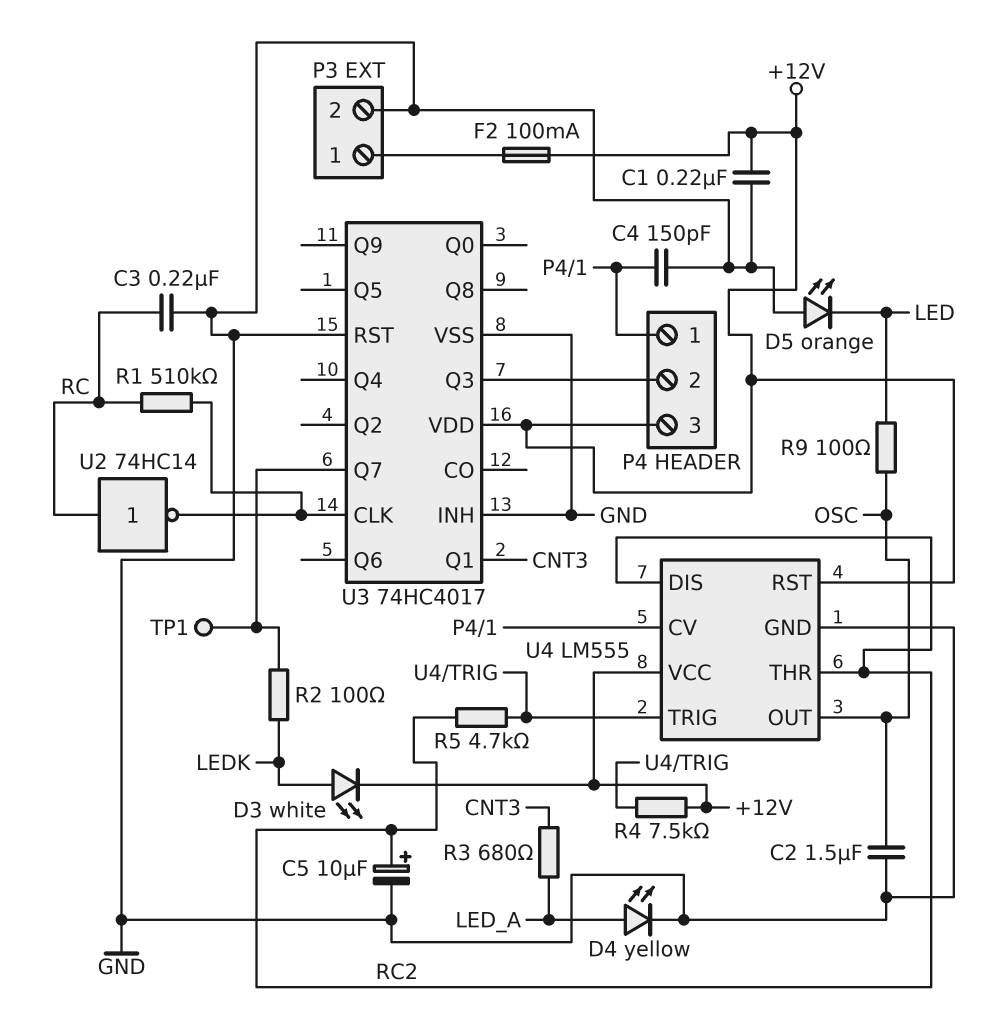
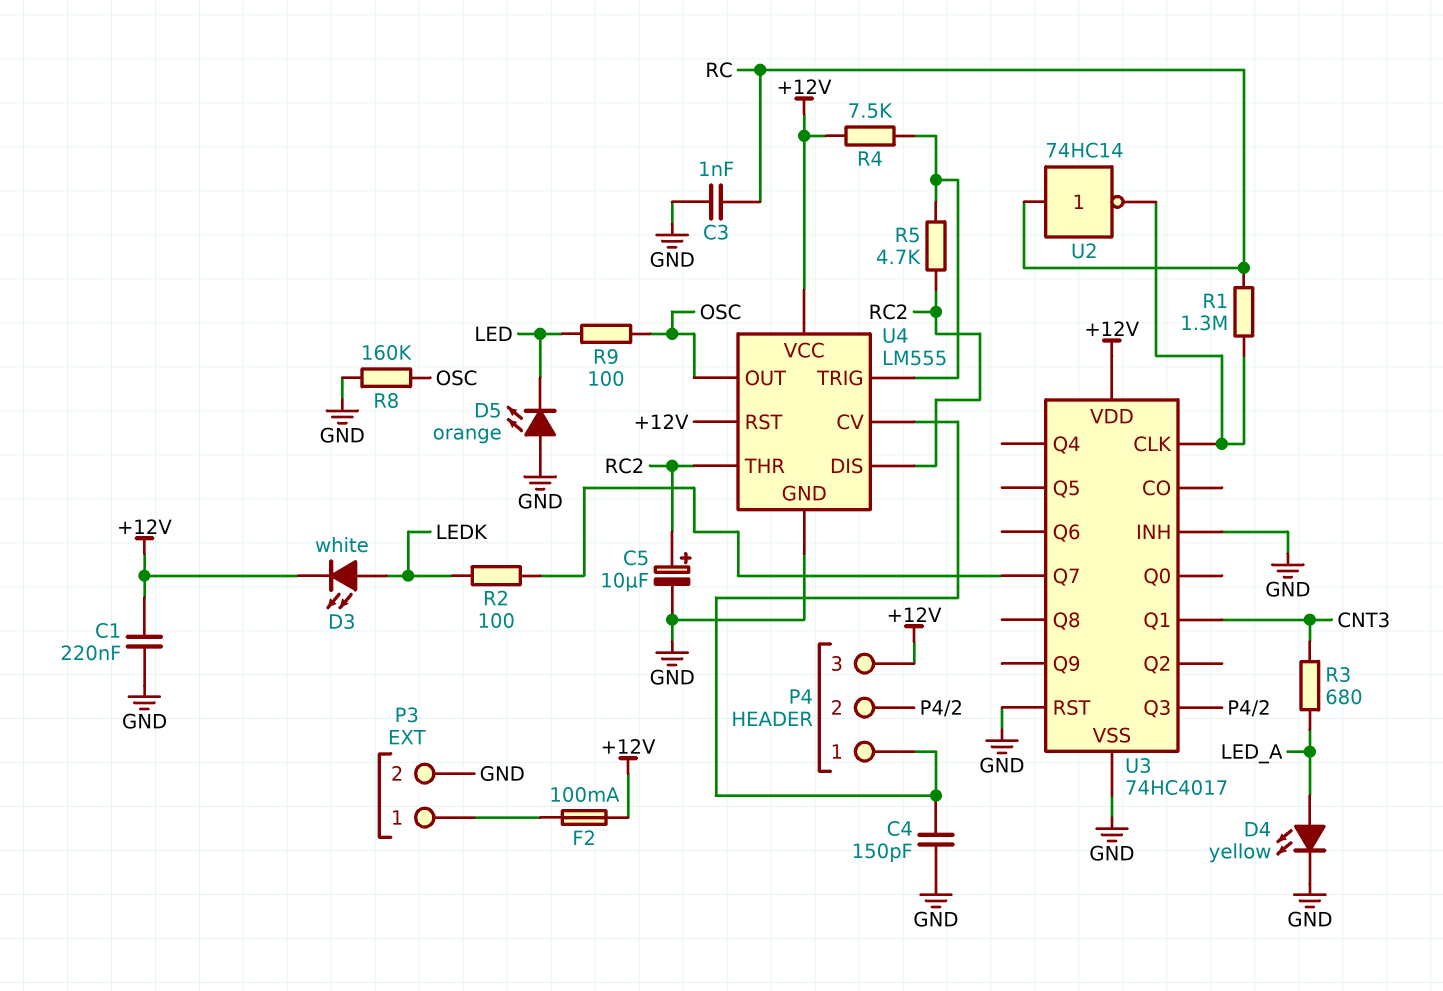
C2: 1.5uF (GND, OSC) -> none
C3: 220nF (GND, RC) -> 1nF (GND, RC)
R1: 510k (RC, U3/CLK) -> 1.3M (RC, U3/CLK)
R8: none -> 160k (GND, OSC)
TP1: test point (U3/Q7) -> none

